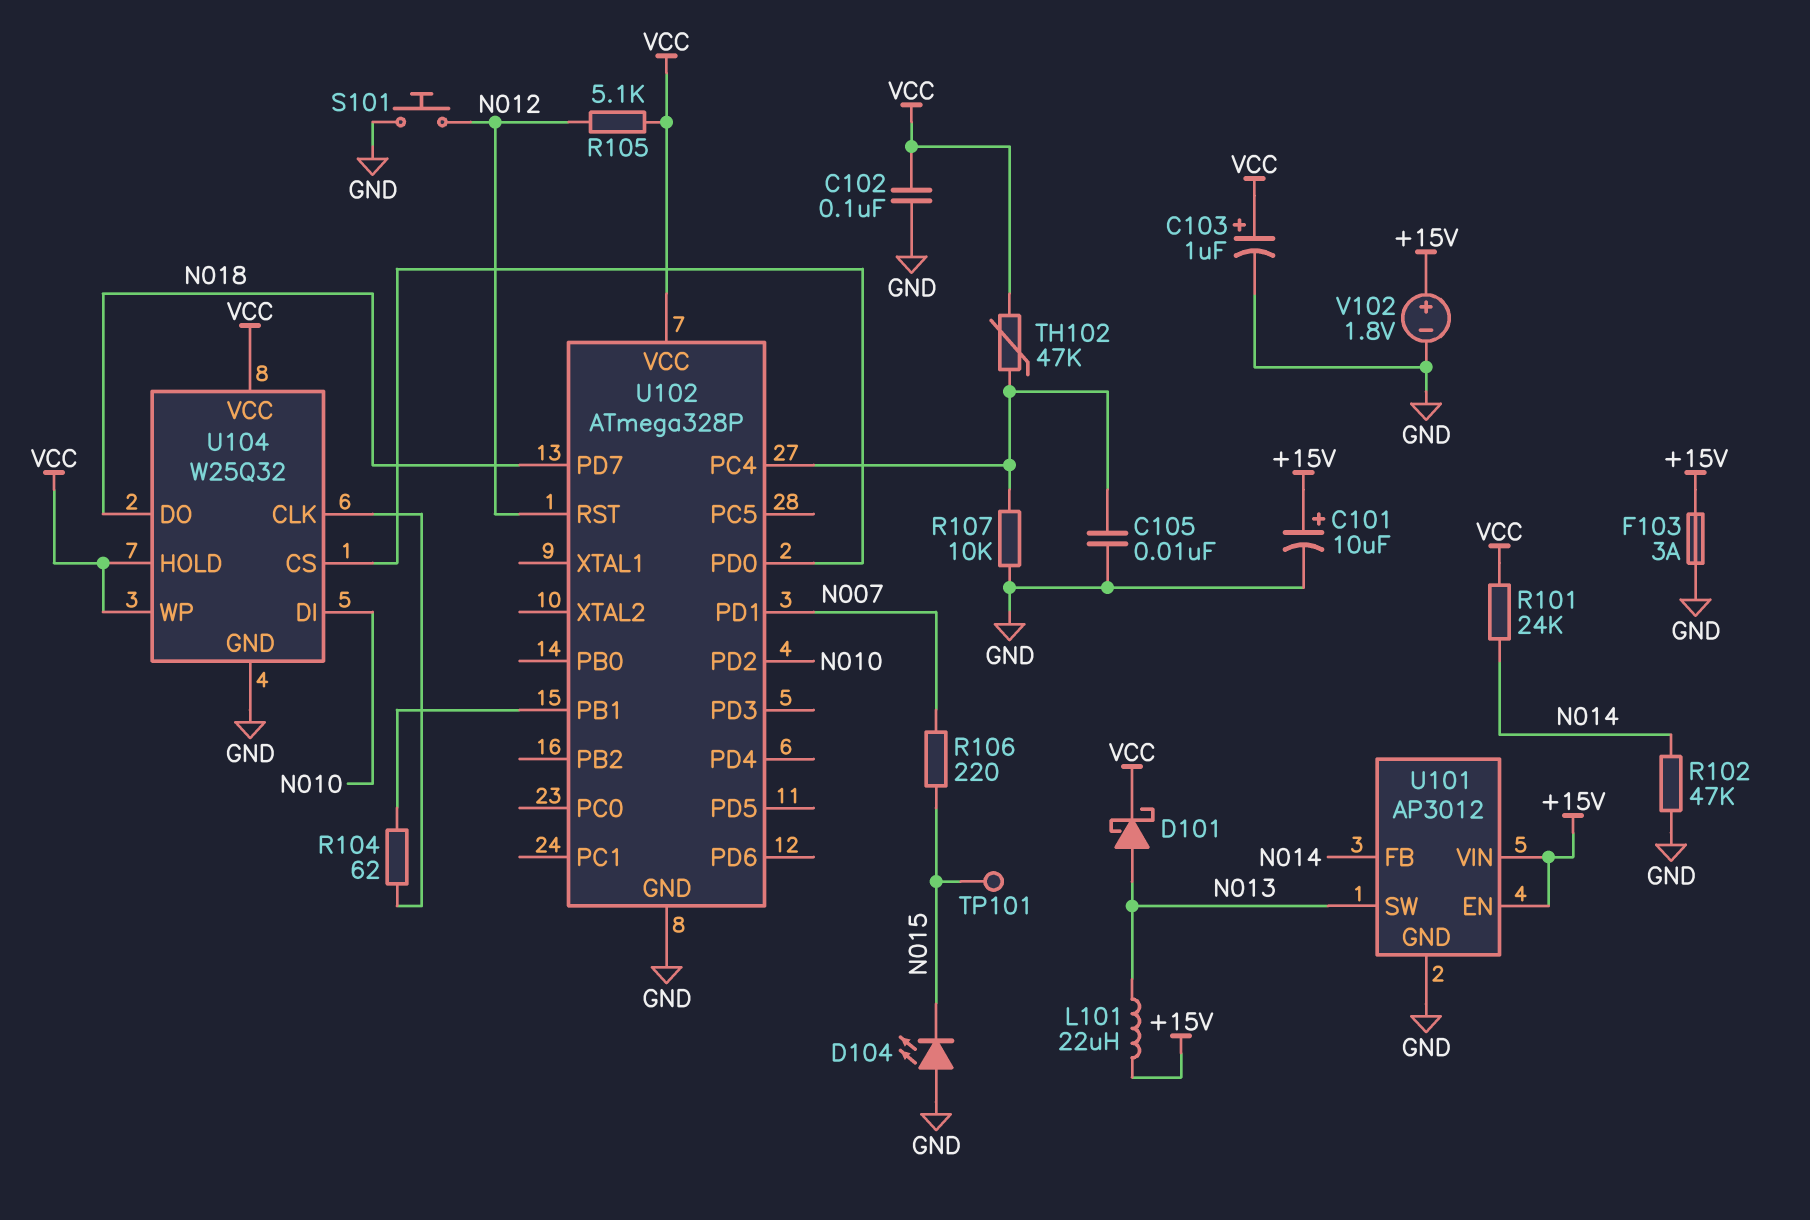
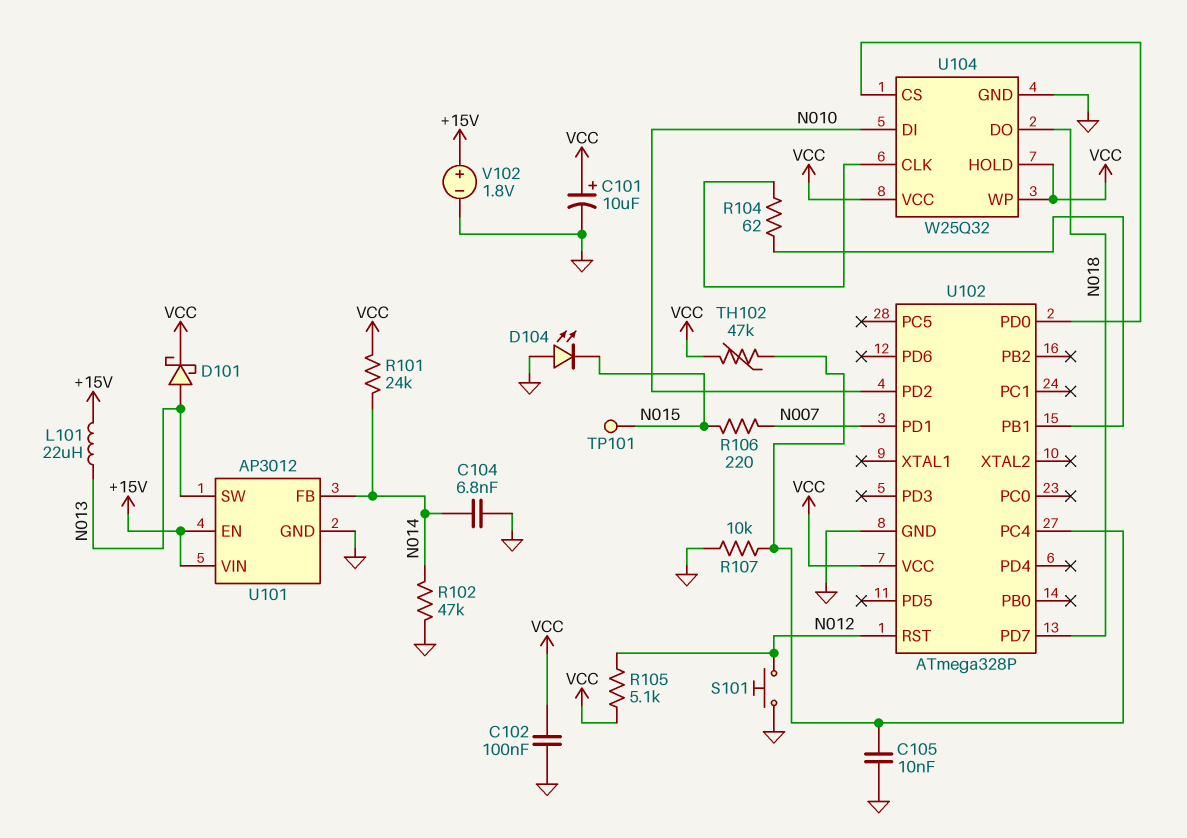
C101: 10uF (plus +15V, minus GND) -> 10uF (plus VCC, minus GND)
C103: 1uF (plus VCC, minus GND) -> none
C104: none -> 6.8nF (GND, N014)
F103: 3A (+15V, GND) -> none

